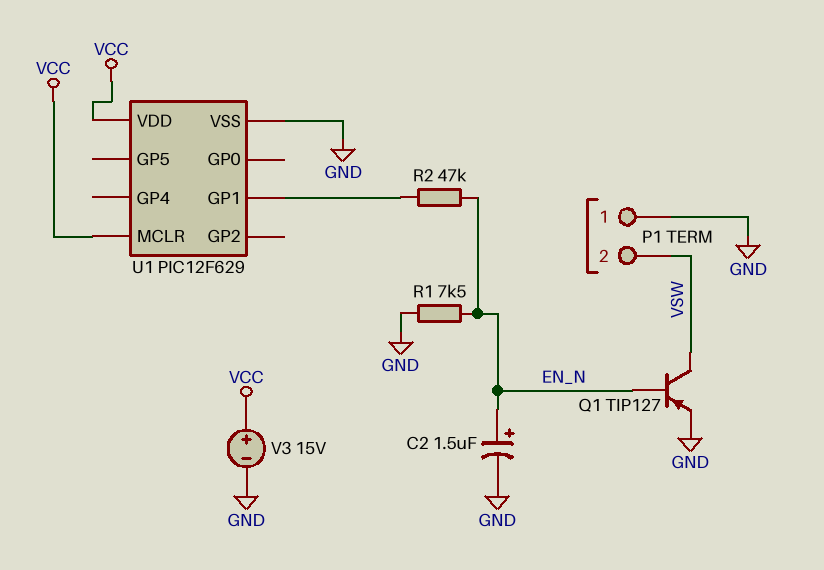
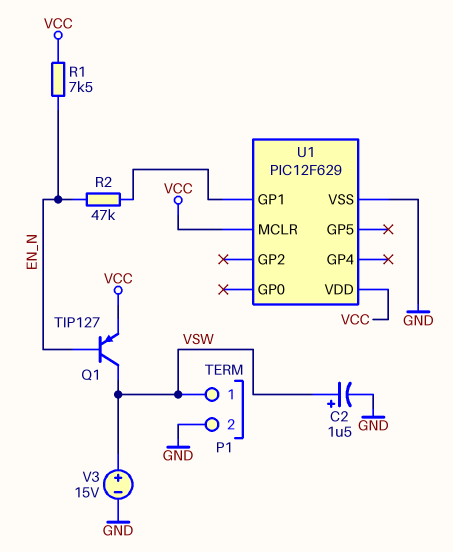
C2: 1.5uF (plus EN_N, minus GND) -> 1.5uF (plus VSW, minus GND)
P1 pin 1: GND -> VSW
P1 pin 2: VSW -> GND
Q1: PNP TIP127 (B EN_N, C VSW, E GND) -> PNP TIP127 (B EN_N, C VSW, E VCC)
R1: 7.5k (EN_N, GND) -> 7.5k (EN_N, VCC)
V3: 15V (plus VCC, minus GND) -> 15V (plus VSW, minus GND)

